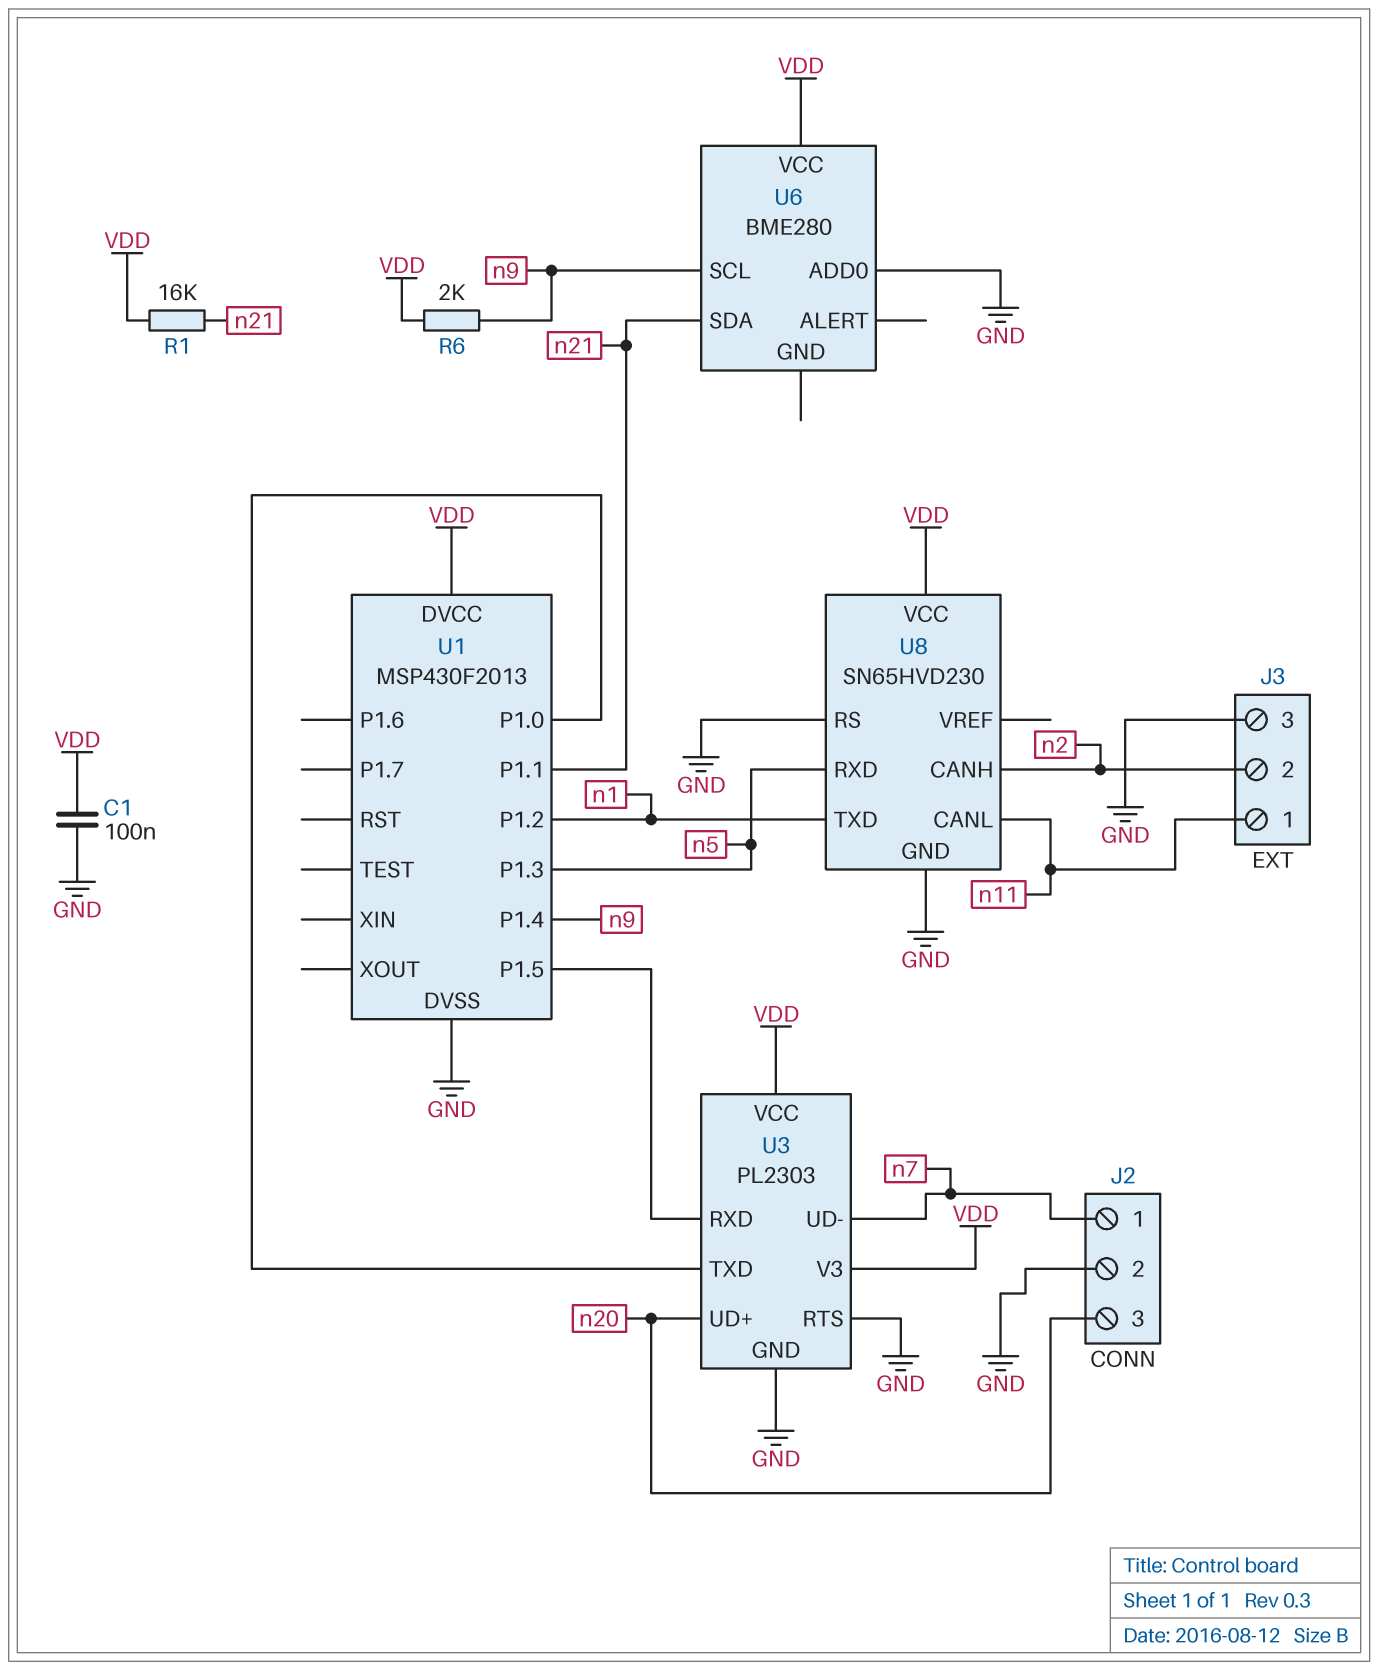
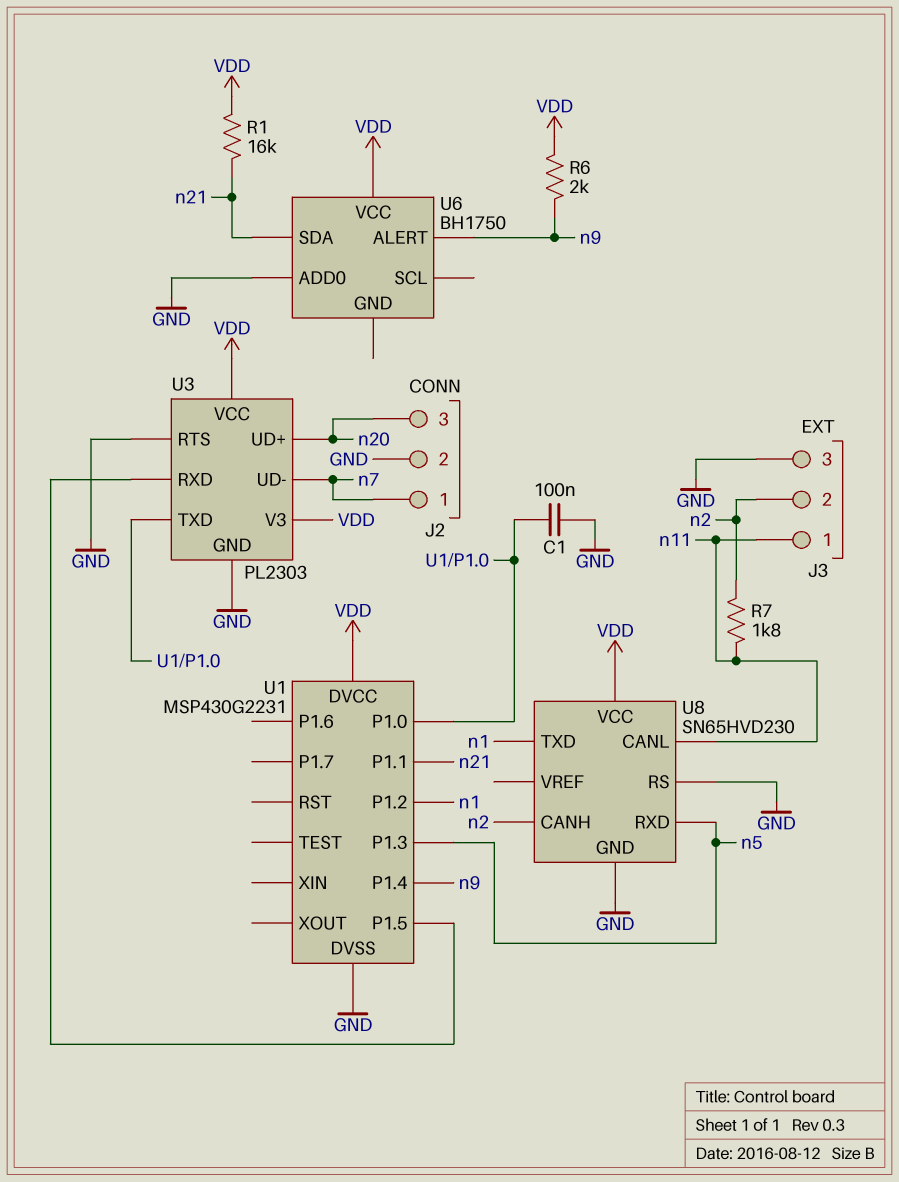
C1: 100nF (GND, VDD) -> 100nF (GND, U1/P1.0)
R7: none -> 1.8k (n2, n11)
U1: MSP430F2013 -> MSP430G2231
U6: BME280 -> BH1750
U6 pin ALERT: none -> n9
U6 pin SCL: n9 -> none

